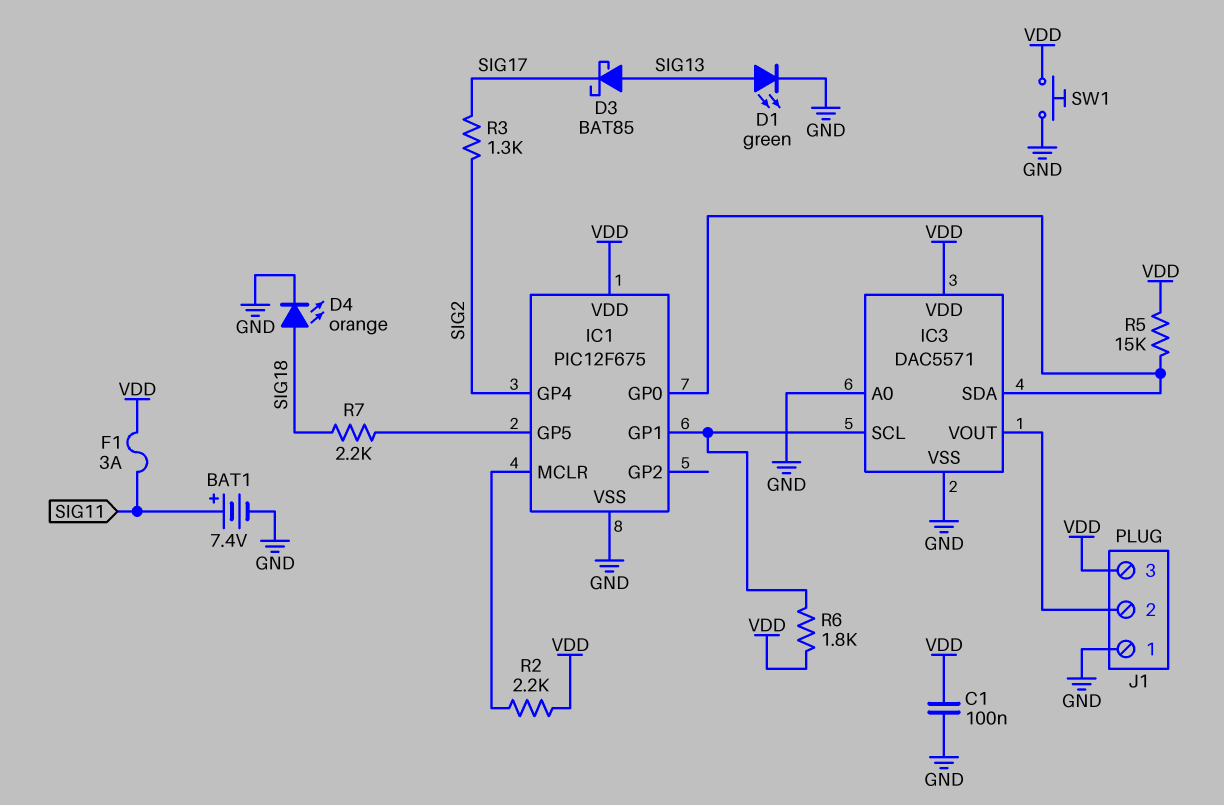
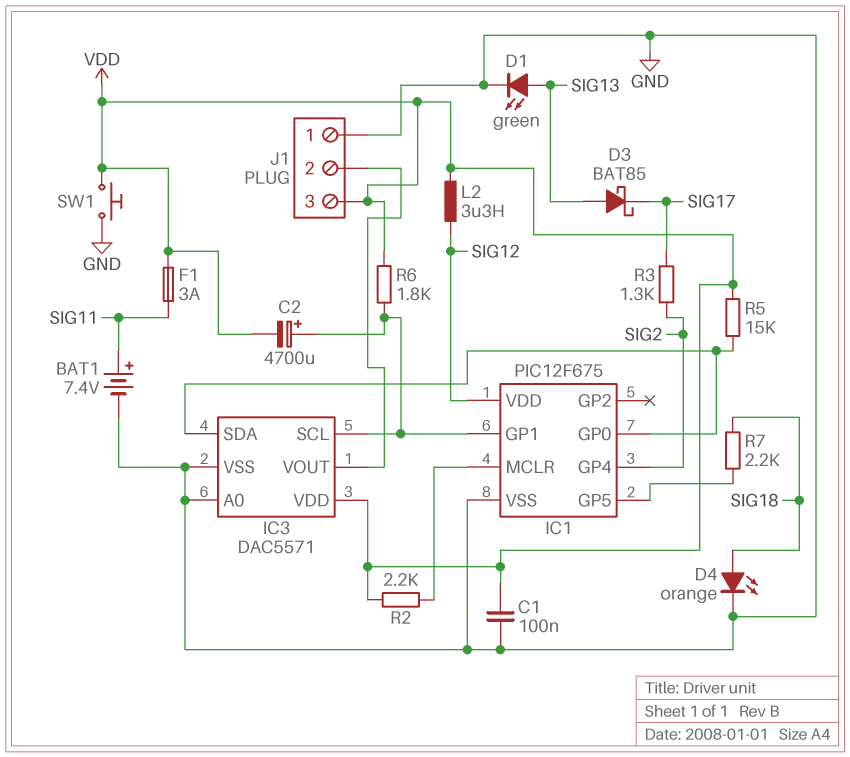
C2: none -> 4700uF (plus IC1/GP1, minus VDD)
IC1 pin VDD: VDD -> SIG12
L2: none -> 3.3uH (SIG12, VDD)

